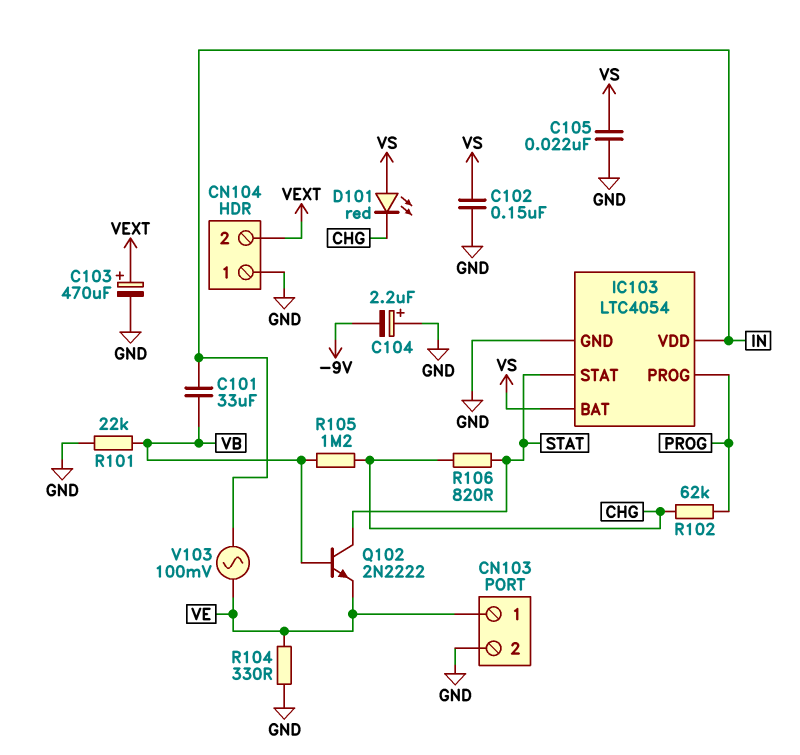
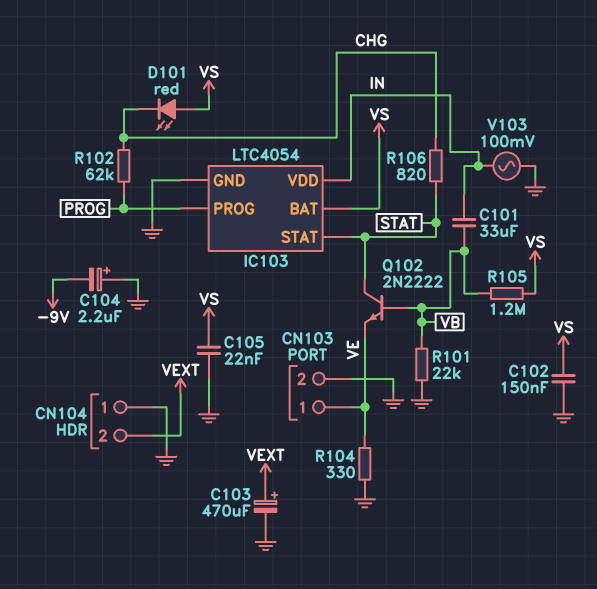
R105: 1.2M (CHG, VB) -> 1.2M (VB, VS)
V103: AC 100mV (IN, VE) -> AC 100mV (GND, IN)

